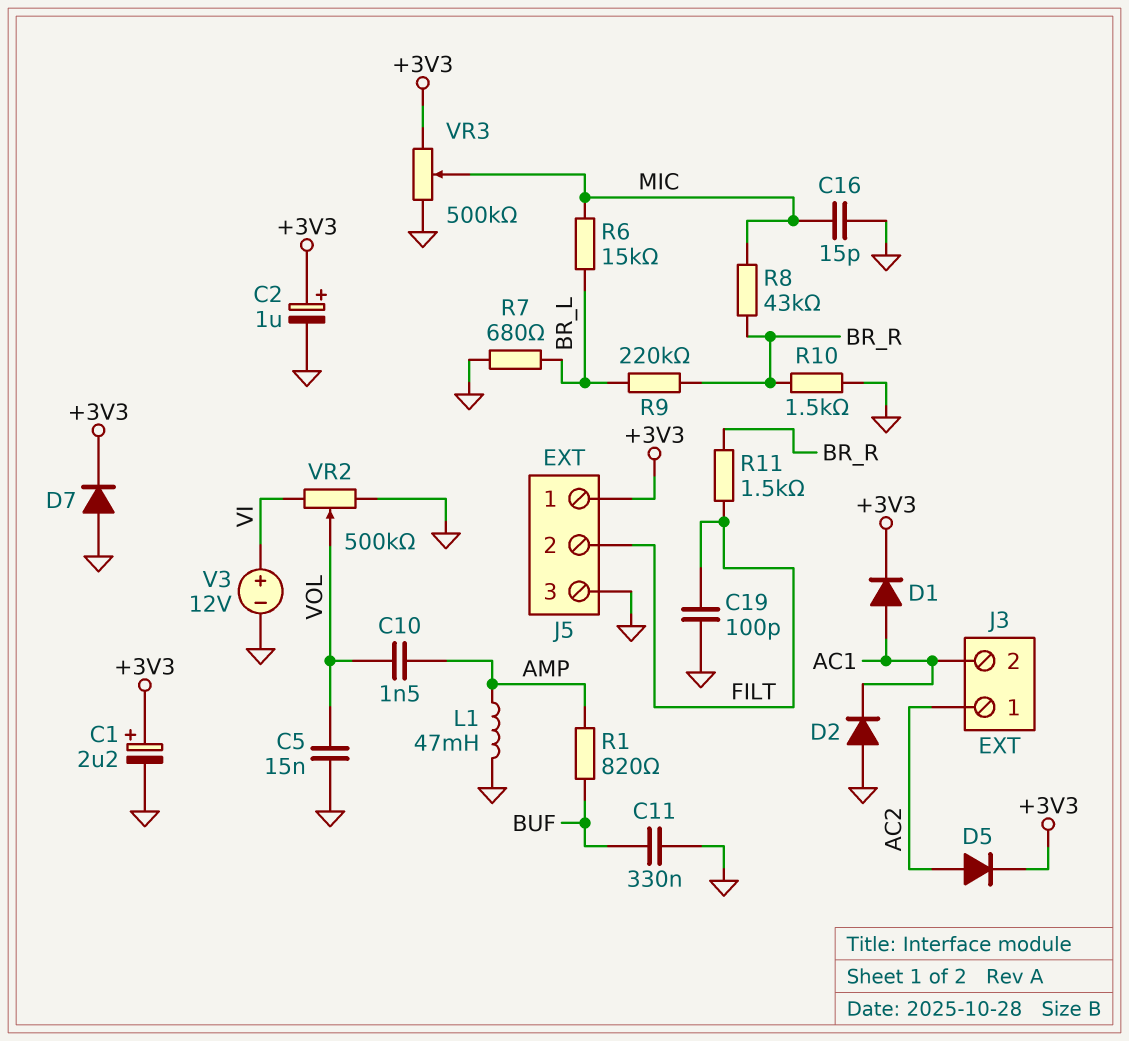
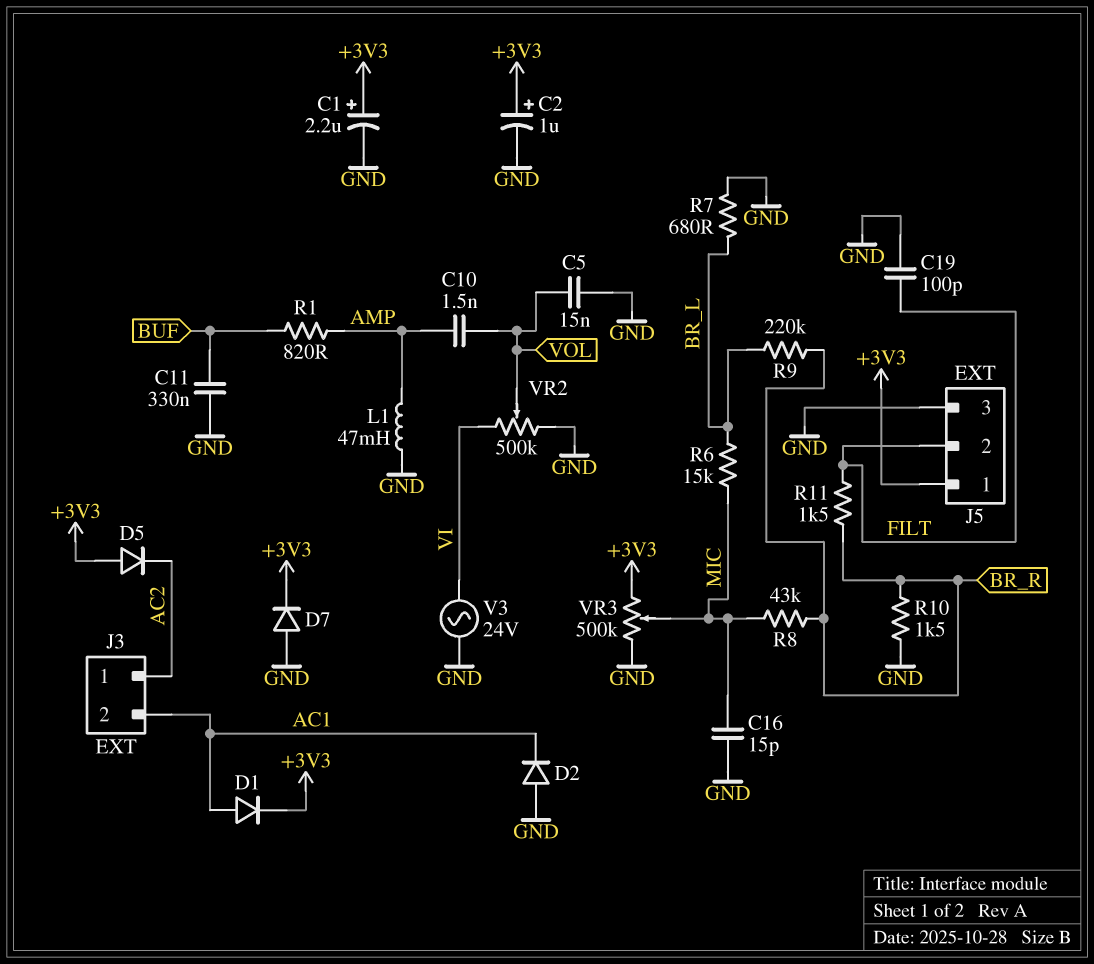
D5: diode (A AC2, K +3V3) -> diode (A +3V3, K AC2)
V3: 12V (plus VI, minus GND) -> AC 24V (GND, VI)

